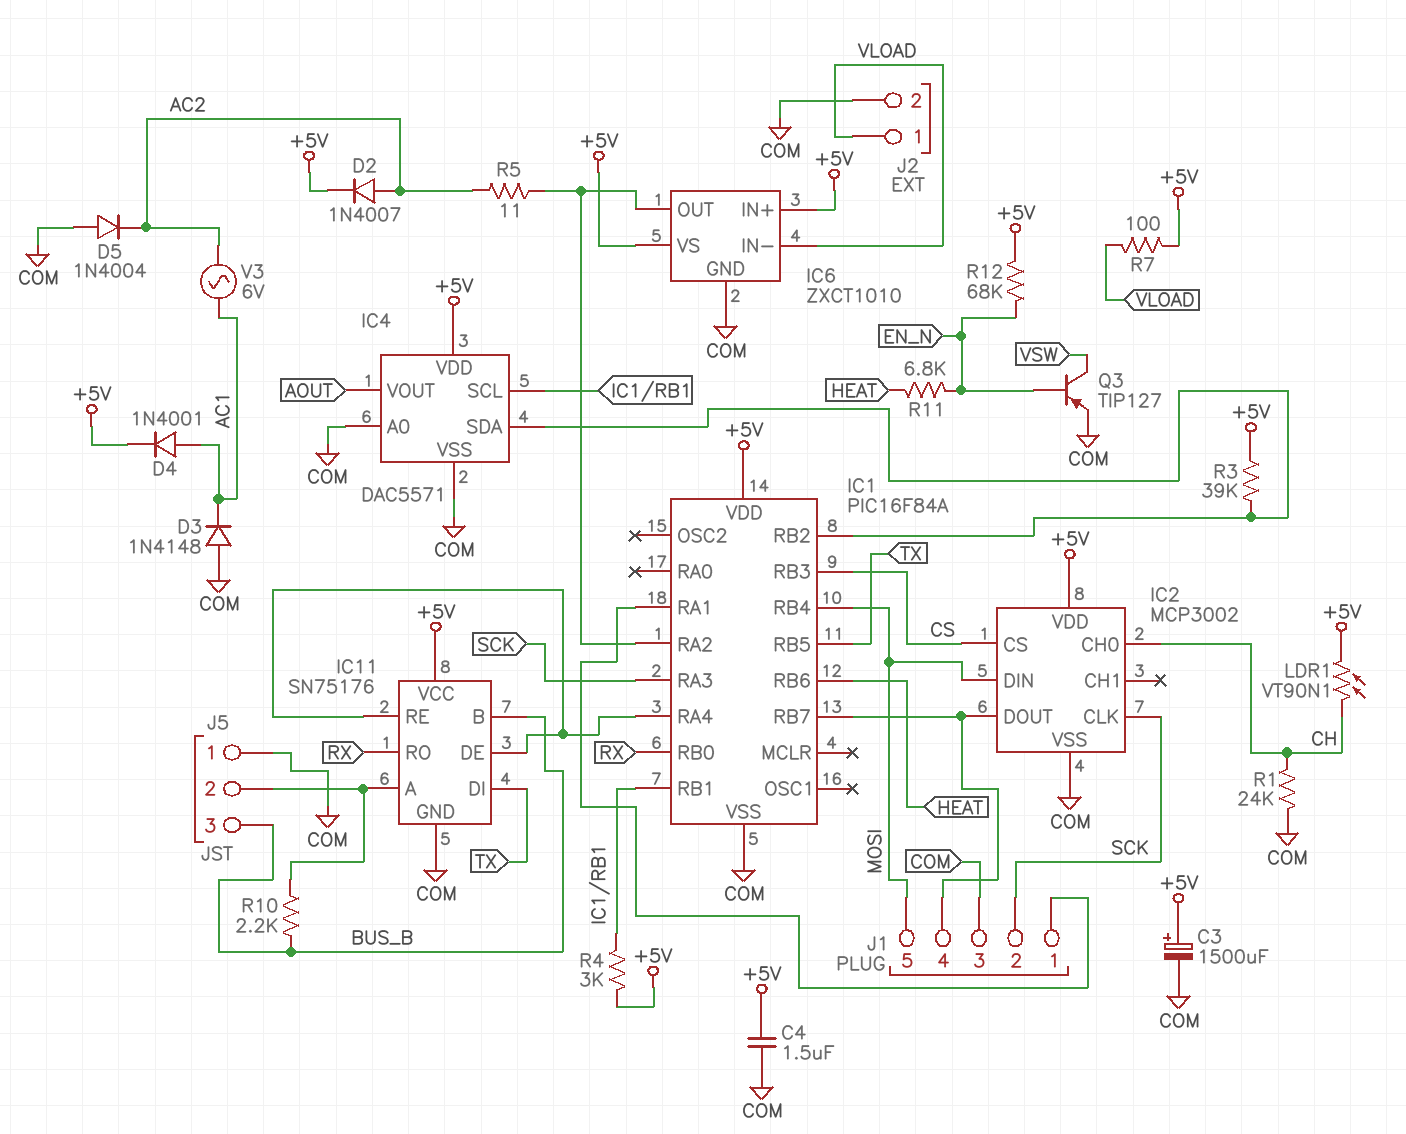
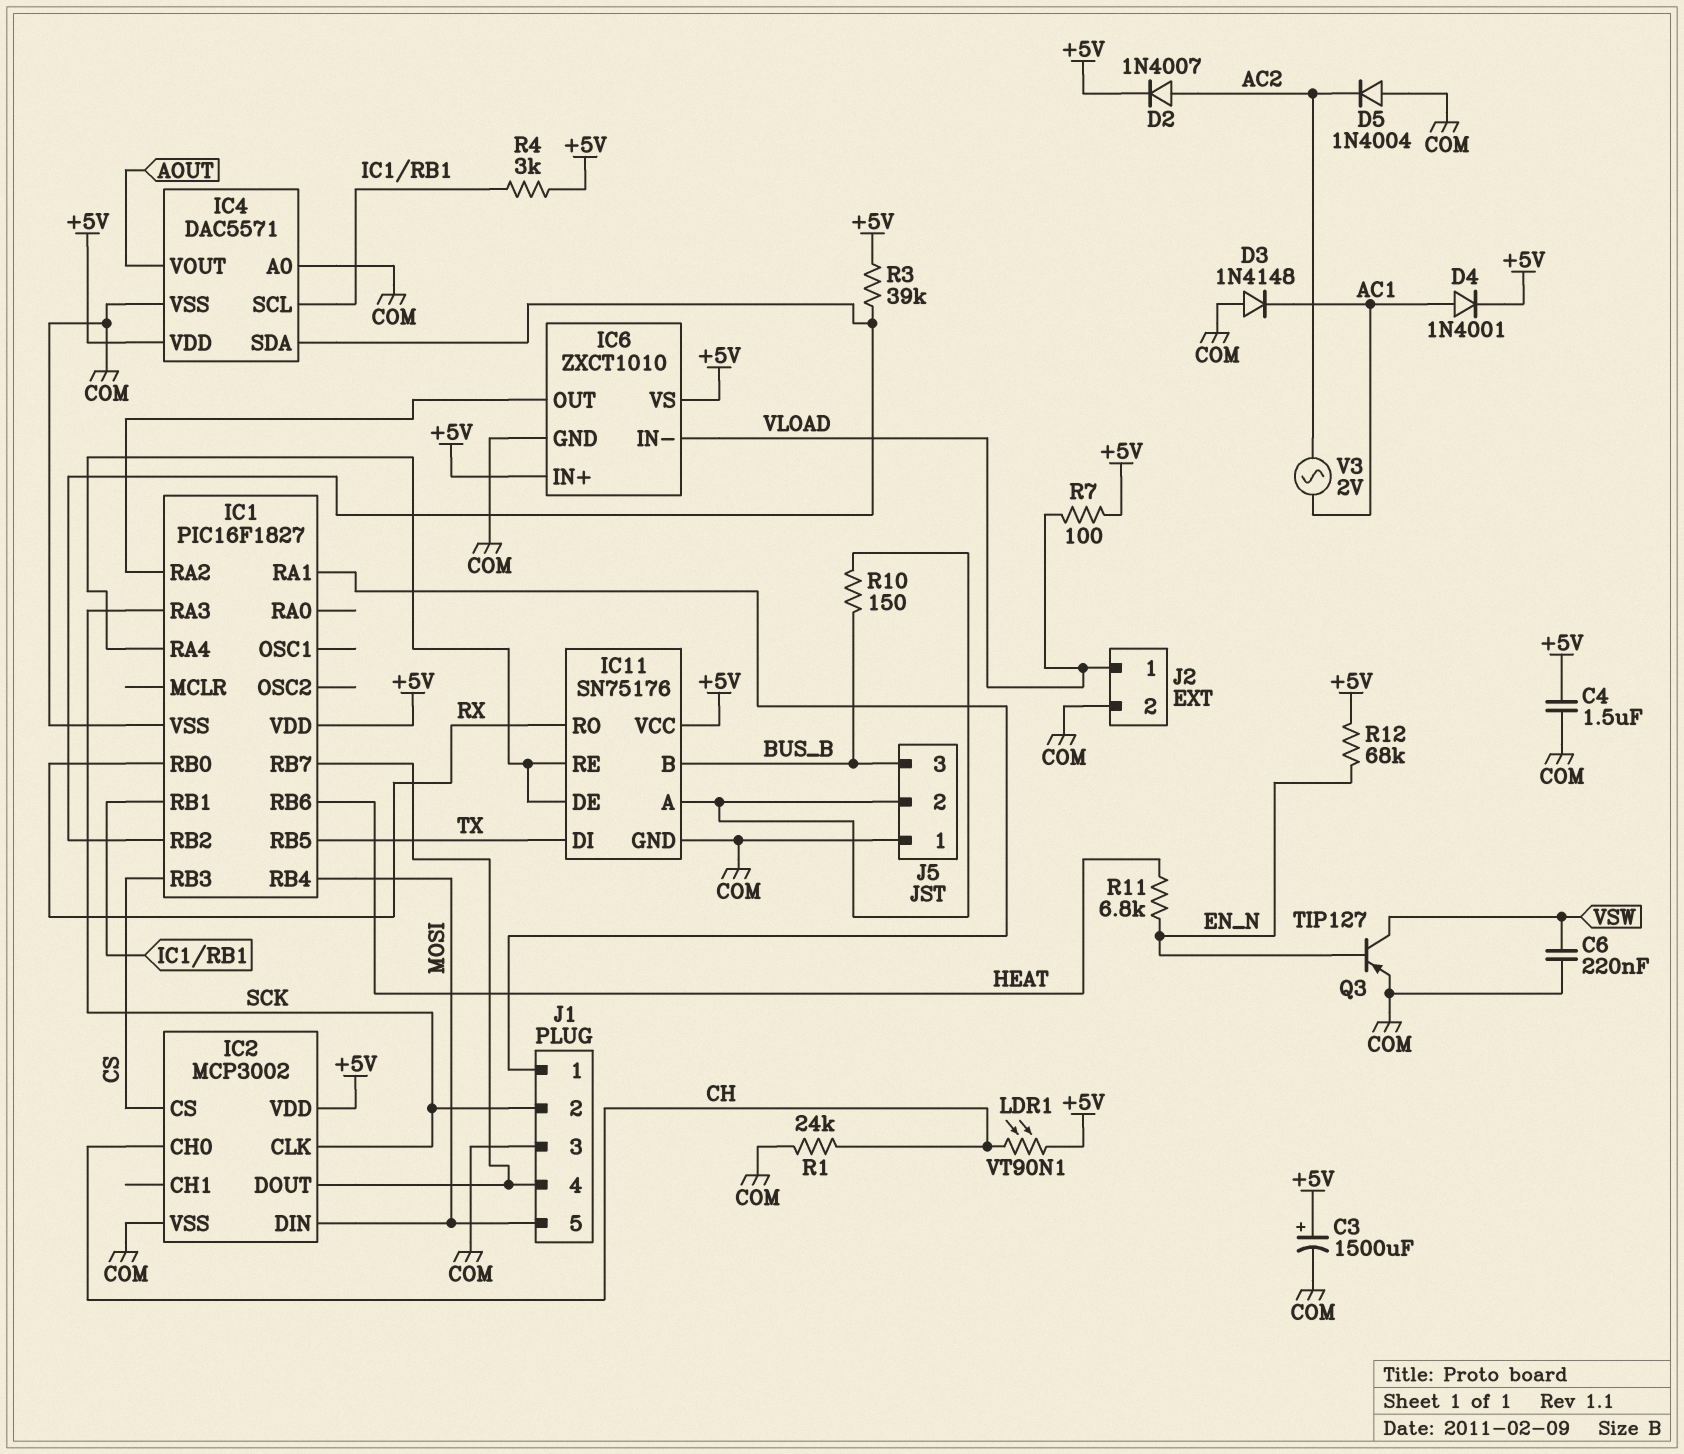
C6: none -> 220nF (COM, VSW)
IC1: PIC16F84A -> PIC16F1827
R5: 11 (AC2, IC1/RA2) -> none
R10: 2.2k (BUS_B, IC11/A) -> 150 (BUS_B, IC11/A)
V3: AC 6V (AC1, AC2) -> AC 2V (AC1, AC2)

